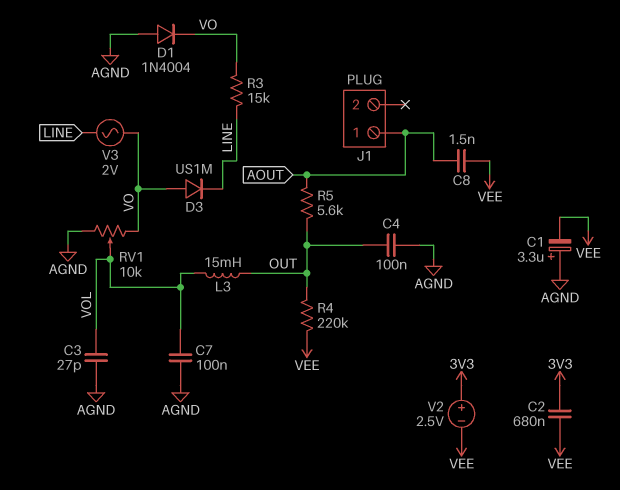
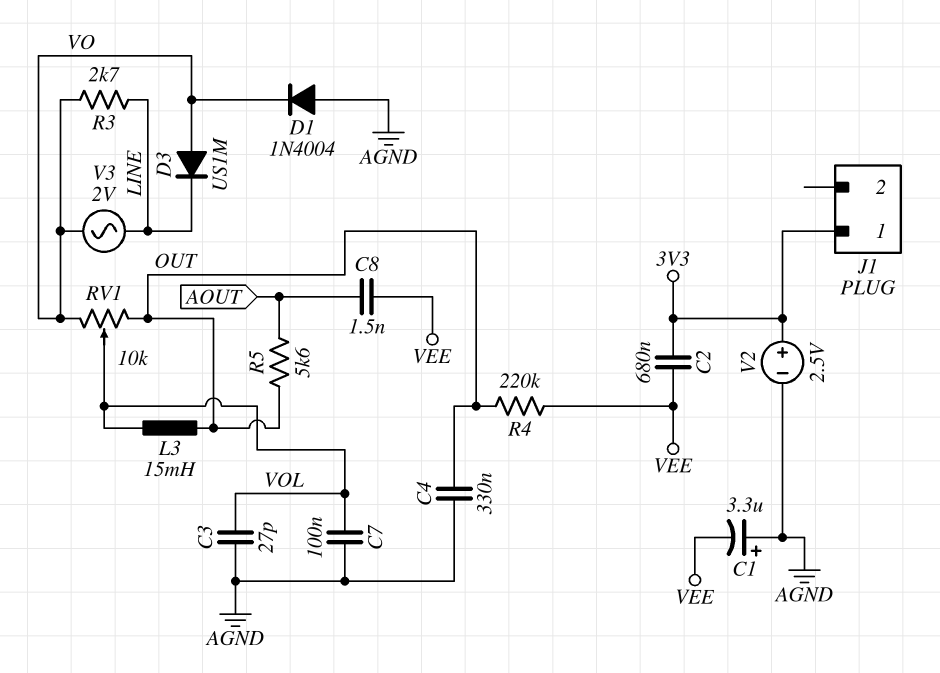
C4: 100nF (AGND, OUT) -> 330nF (AGND, OUT)
J1 pin 1: AOUT -> 3V3
R3: 15k (LINE, VO) -> 2.7k (LINE, VO)
RV1: 10k (AGND, VO, wiper VOL) -> 10k (OUT, VO, wiper VOL)
V2: 2.5V (plus 3V3, minus VEE) -> 2.5V (plus 3V3, minus AGND)

